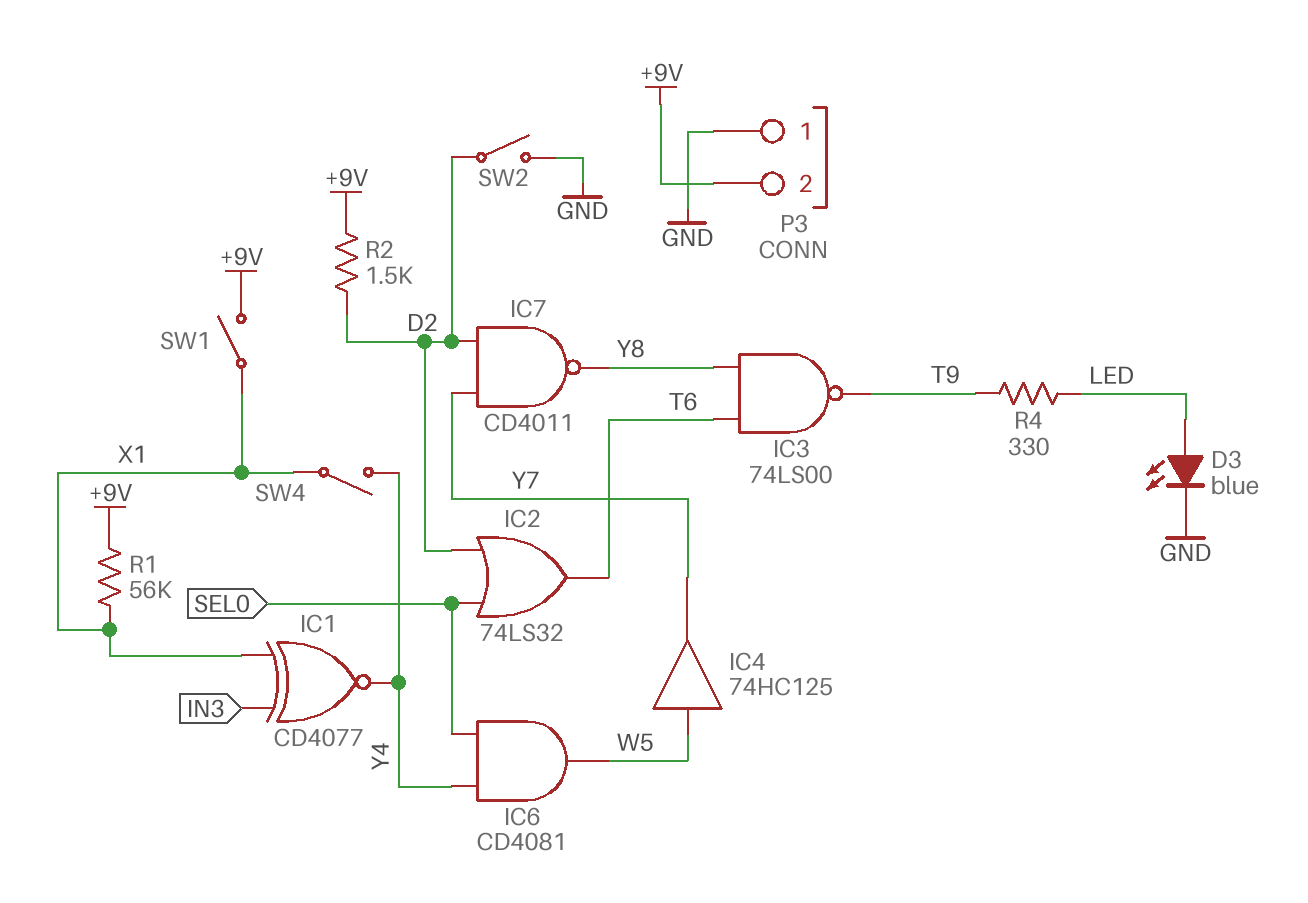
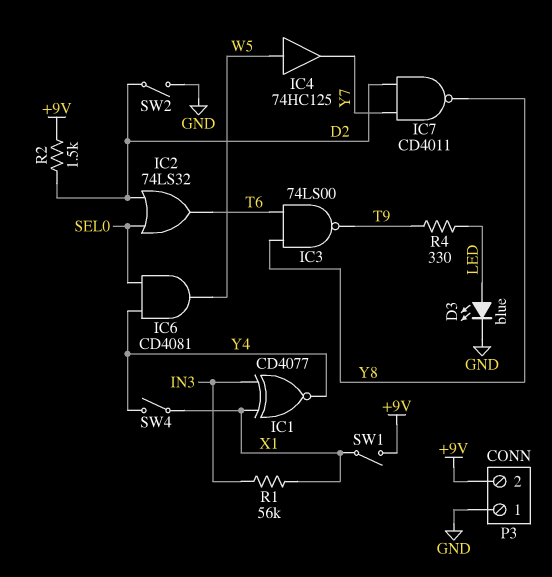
R1: 56k (+9V, X1) -> 56k (IN3, X1)

